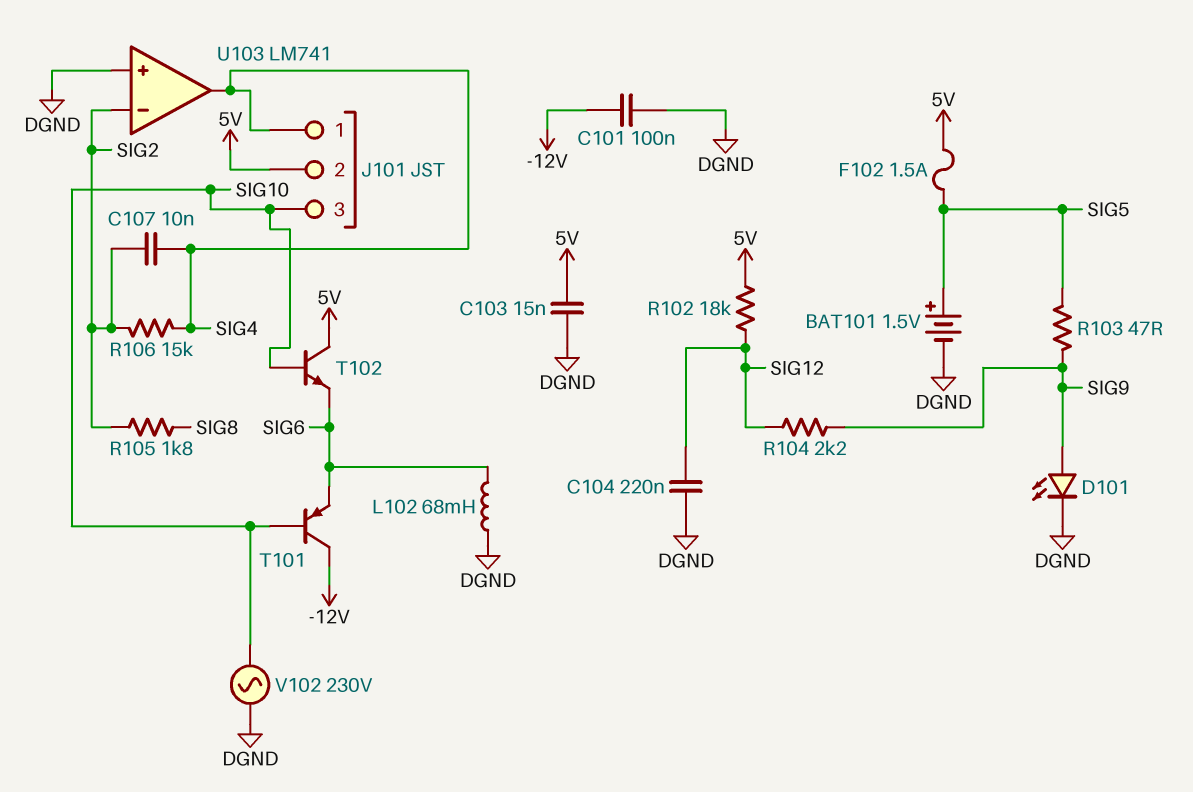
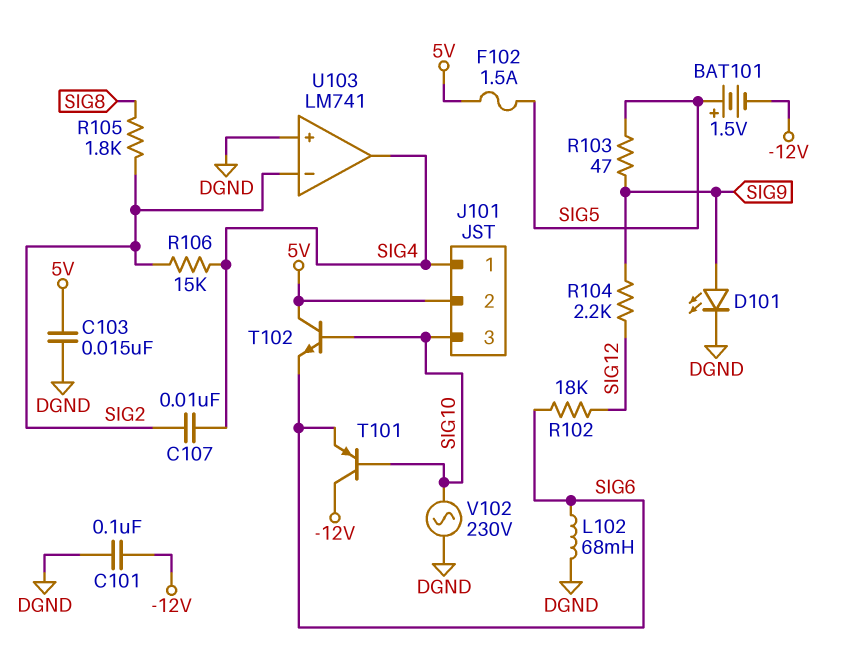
BAT101: 1.5V (plus SIG5, minus DGND) -> 1.5V (plus SIG5, minus -12V)
C104: 220nF (DGND, SIG12) -> none
R102: 18k (5V, SIG12) -> 18k (SIG6, SIG12)

